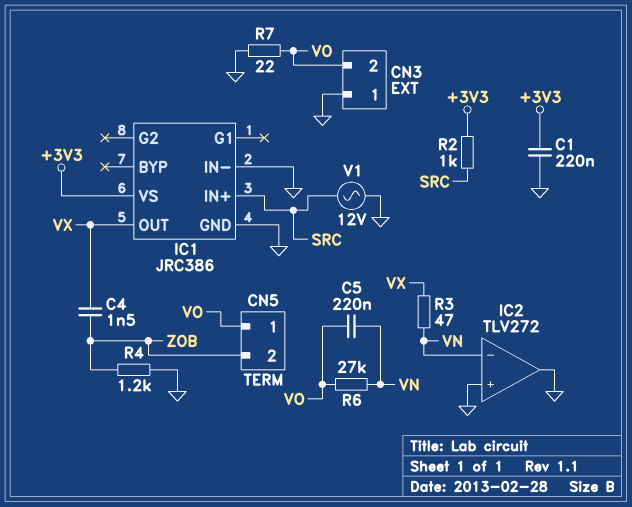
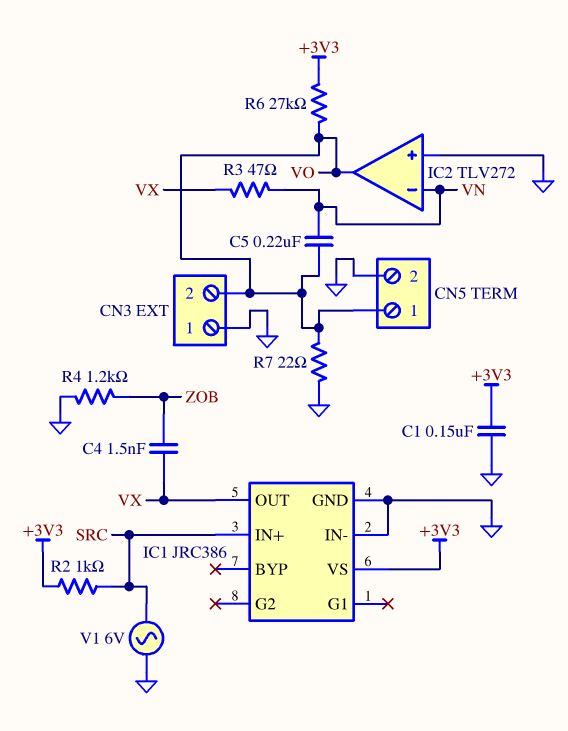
C1: 220nF (+3V3, GND) -> 150nF (+3V3, GND)
CN5 pin 2: ZOB -> GND
IC2 pin out: GND -> VO
R6: 27k (VN, VO) -> 27k (+3V3, VO)
V1: AC 12V (GND, SRC) -> AC 6V (GND, SRC)

